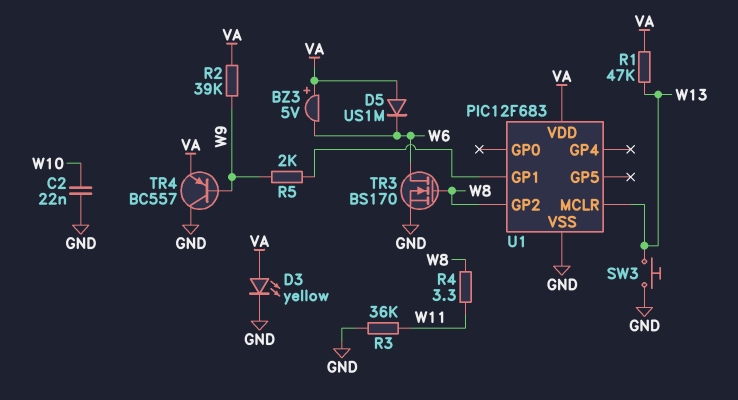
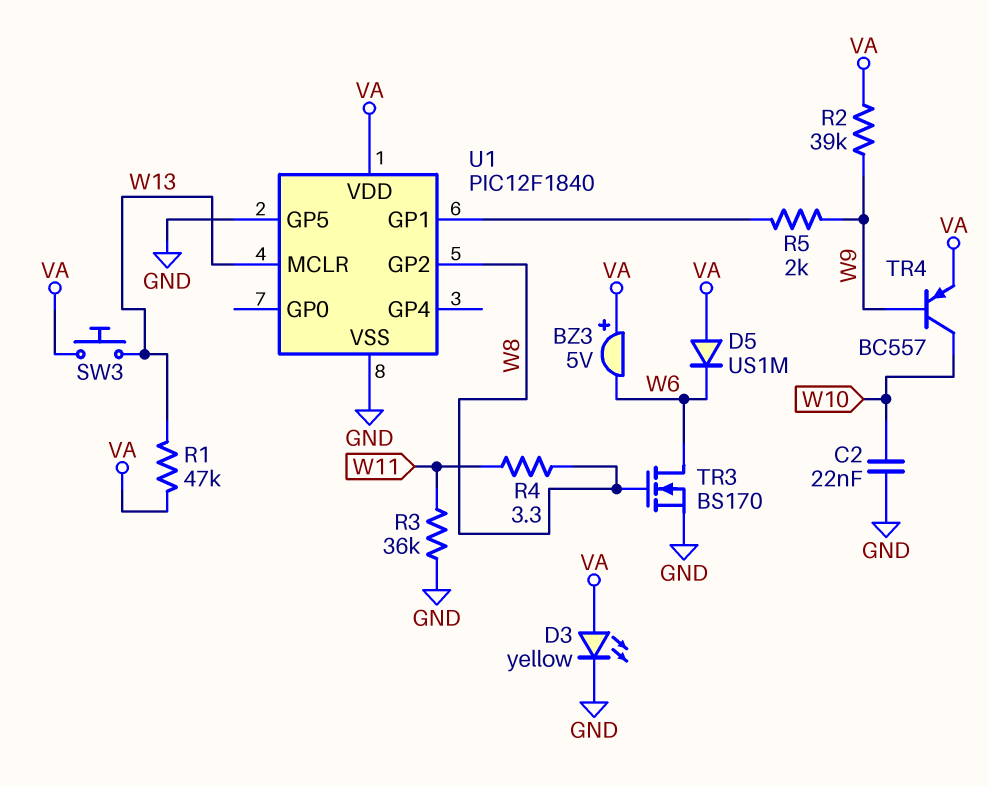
SW3: button (GND, W13) -> button (VA, W13)
TR4: PNP BC557 (B W9, C GND, E VA) -> PNP BC557 (B W9, C W10, E VA)
U1: PIC12F683 -> PIC12F1840
U1 pin GP5: none -> GND

